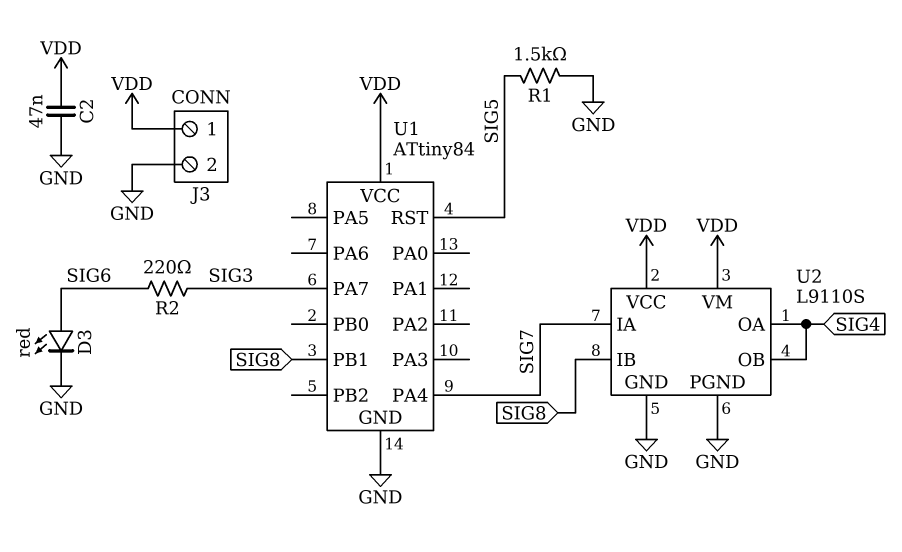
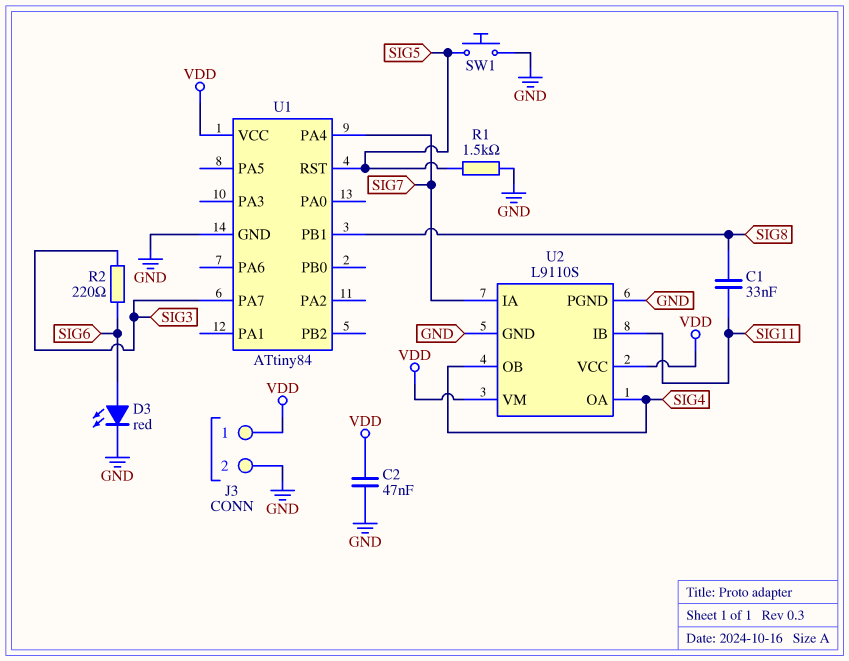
C1: none -> 33nF (SIG8, SIG11)
SW1: none -> button (GND, SIG5)
U2 pin IB: SIG8 -> SIG11

